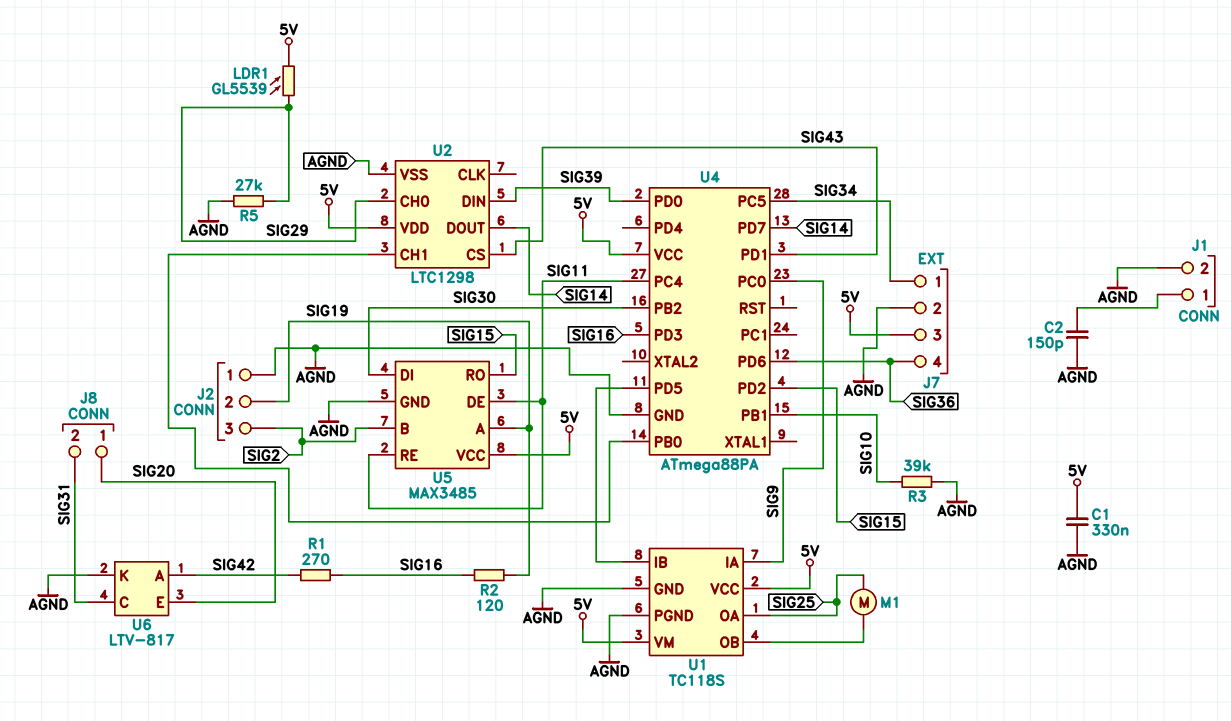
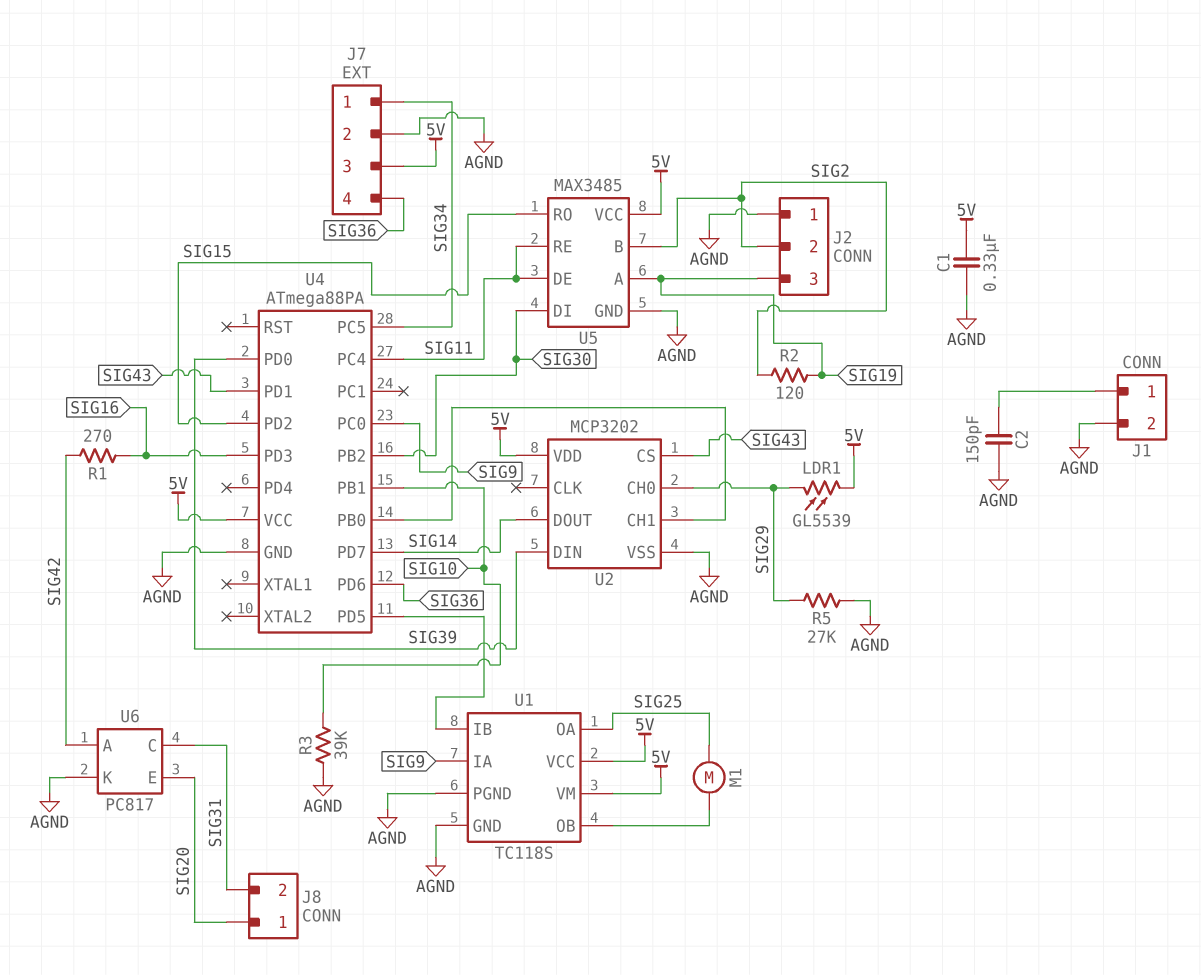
J2 pin 2: SIG19 -> SIG2
J2 pin 3: SIG2 -> SIG19
R2: 120 (SIG16, SIG19) -> 120 (SIG2, SIG19)
U2: LTC1298 -> MCP3202
U6: LTV-817 -> PC817

